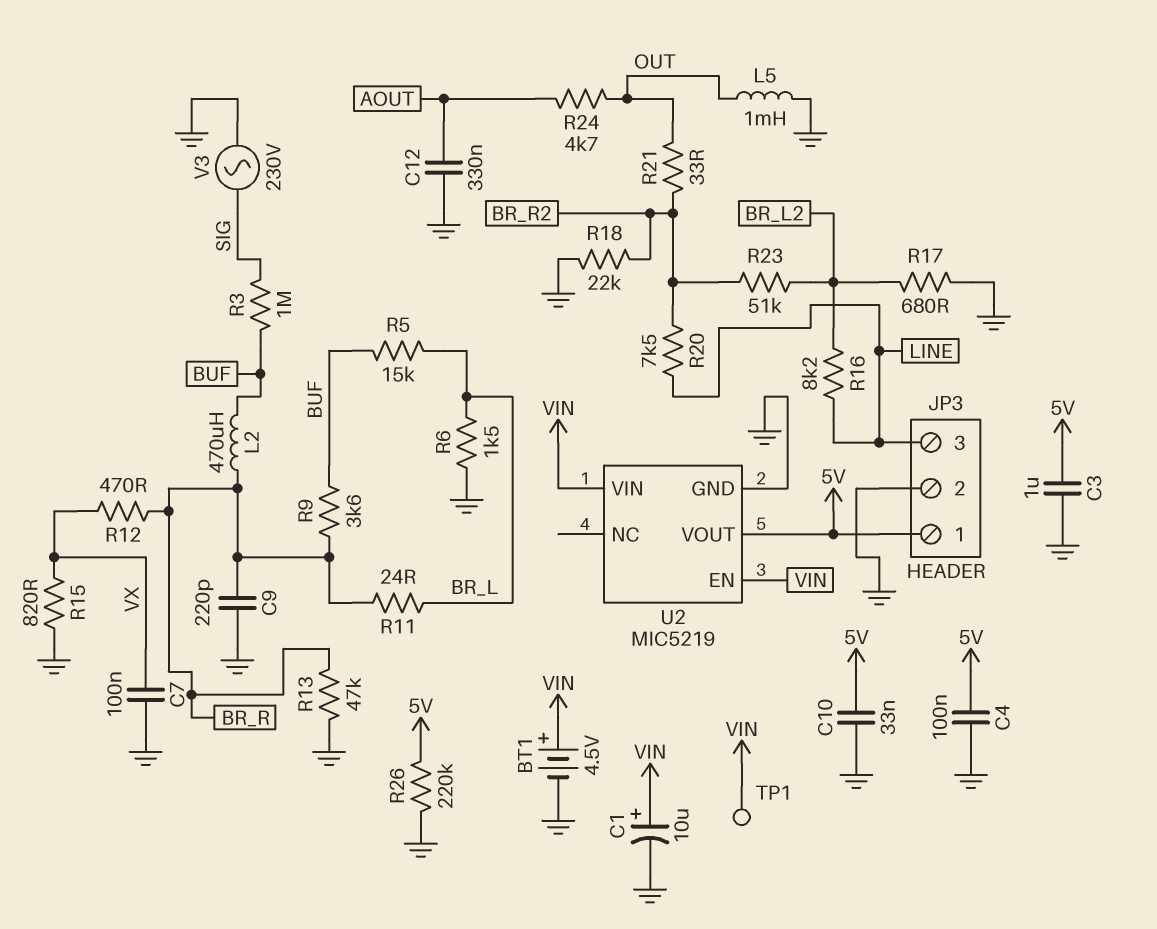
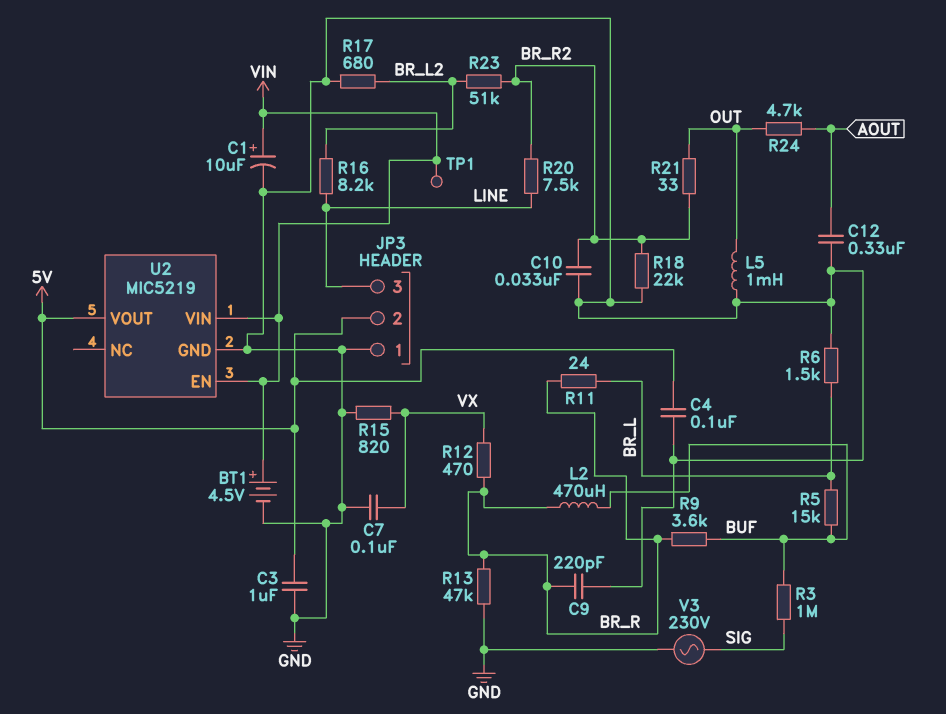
C10: 33nF (5V, GND) -> 33nF (BR_R2, GND)
JP3 pin 1: 5V -> GND
JP3 pin 2: GND -> 5V
R26: 220k (5V, GND) -> none

